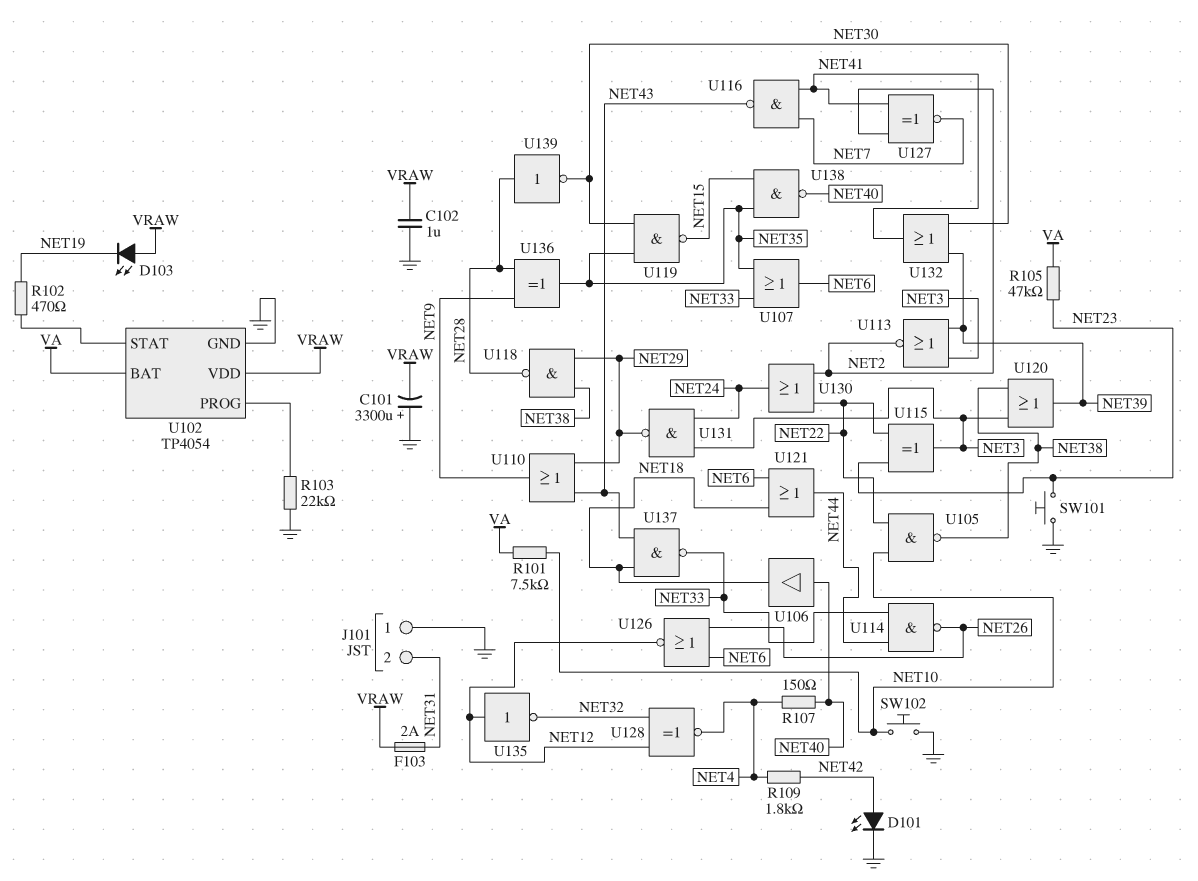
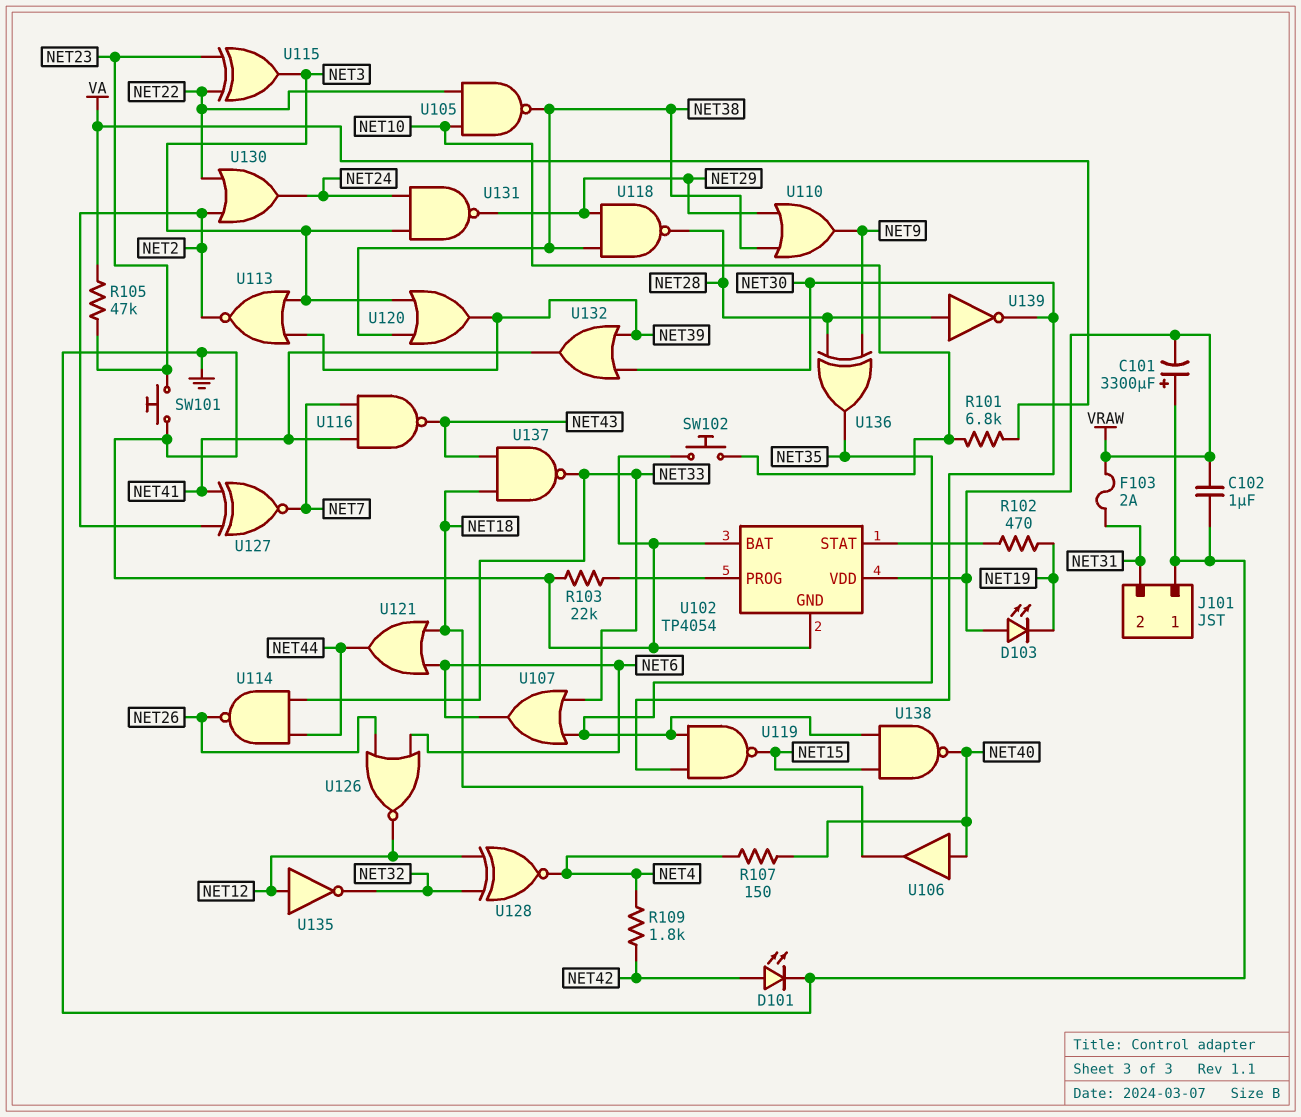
R101: 7.5k (NET10, VA) -> 6.8k (NET10, VA)
U102 pin BAT: VA -> GND
U110: OR (in NET29, in NET43, out NET9) -> OR (in NET29, in NET38, out NET9)

